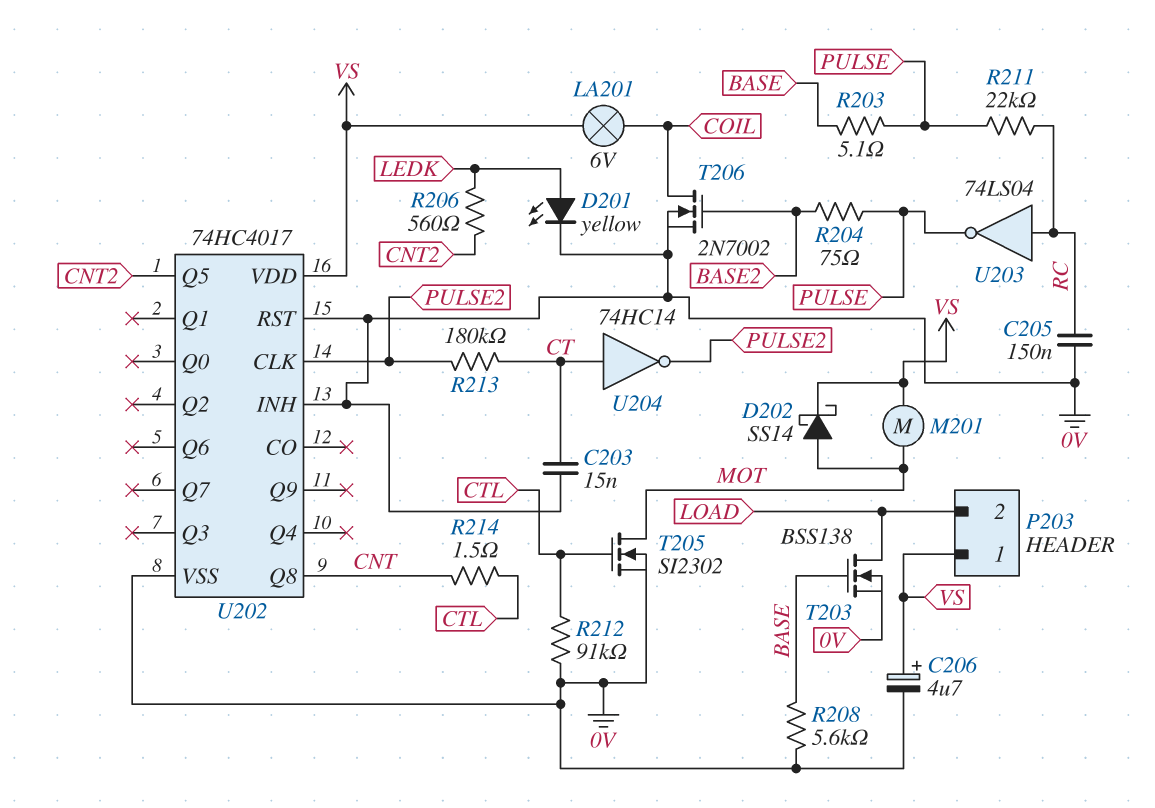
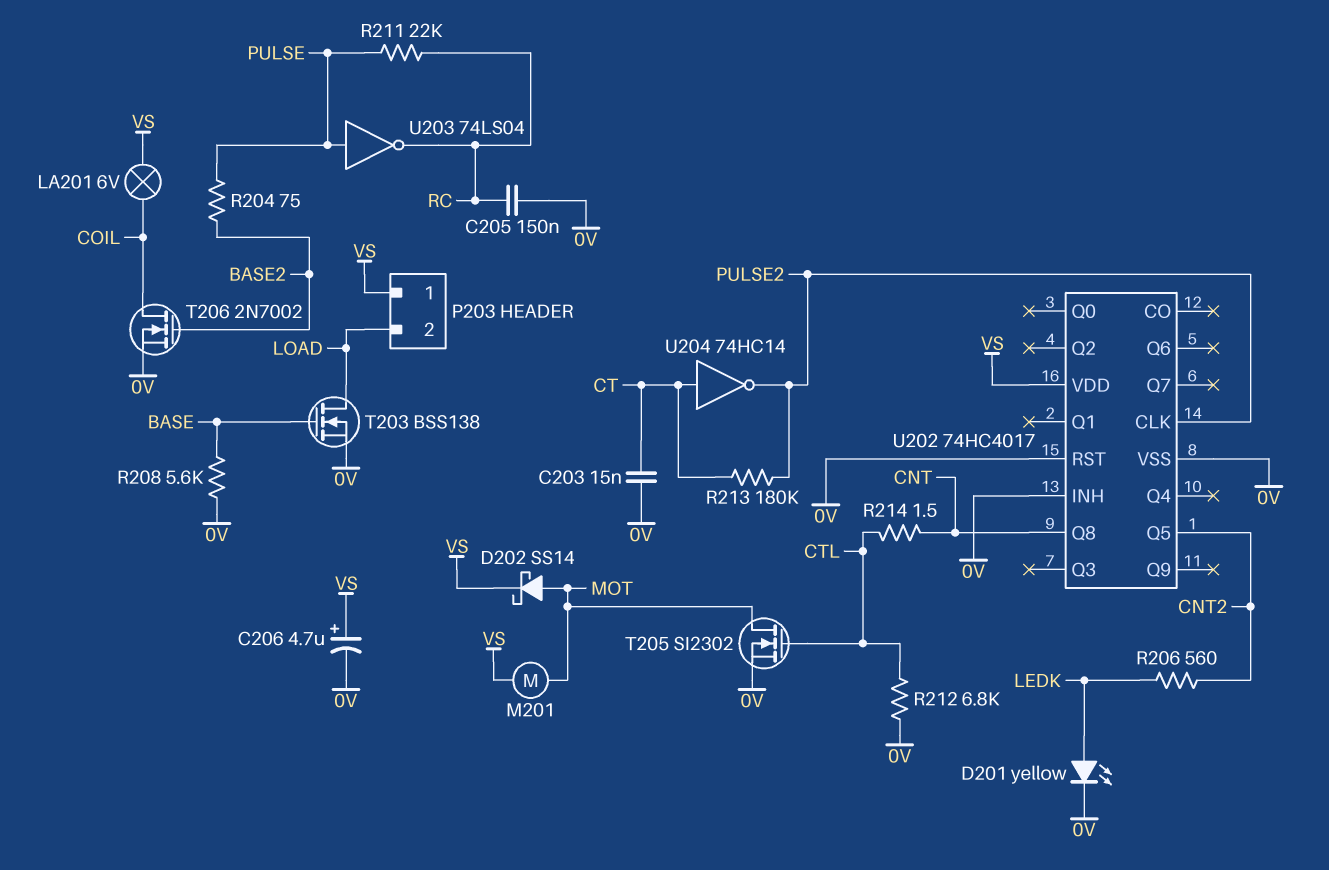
R203: 5.1 (BASE, PULSE) -> none
R212: 91k (0V, CTL) -> 6.8k (0V, CTL)
U203: NOT 74LS04 (in RC, out PULSE) -> NOT 74LS04 (in PULSE, out RC)

